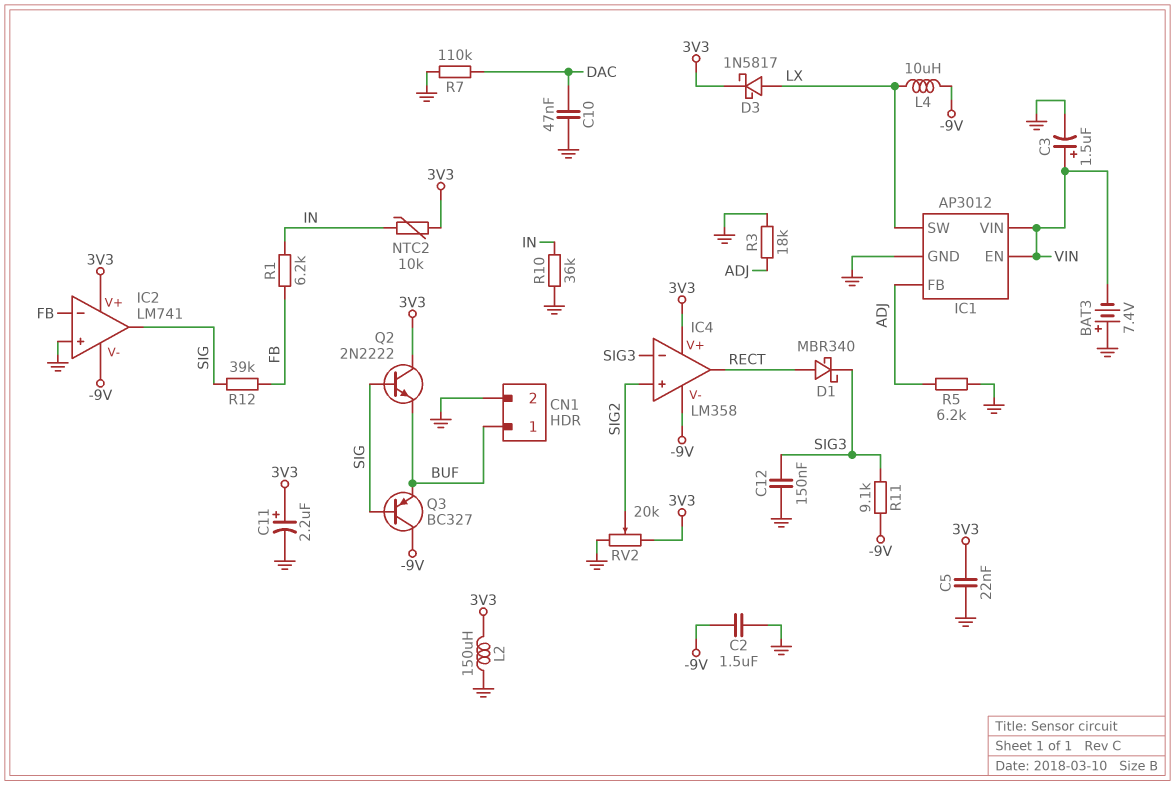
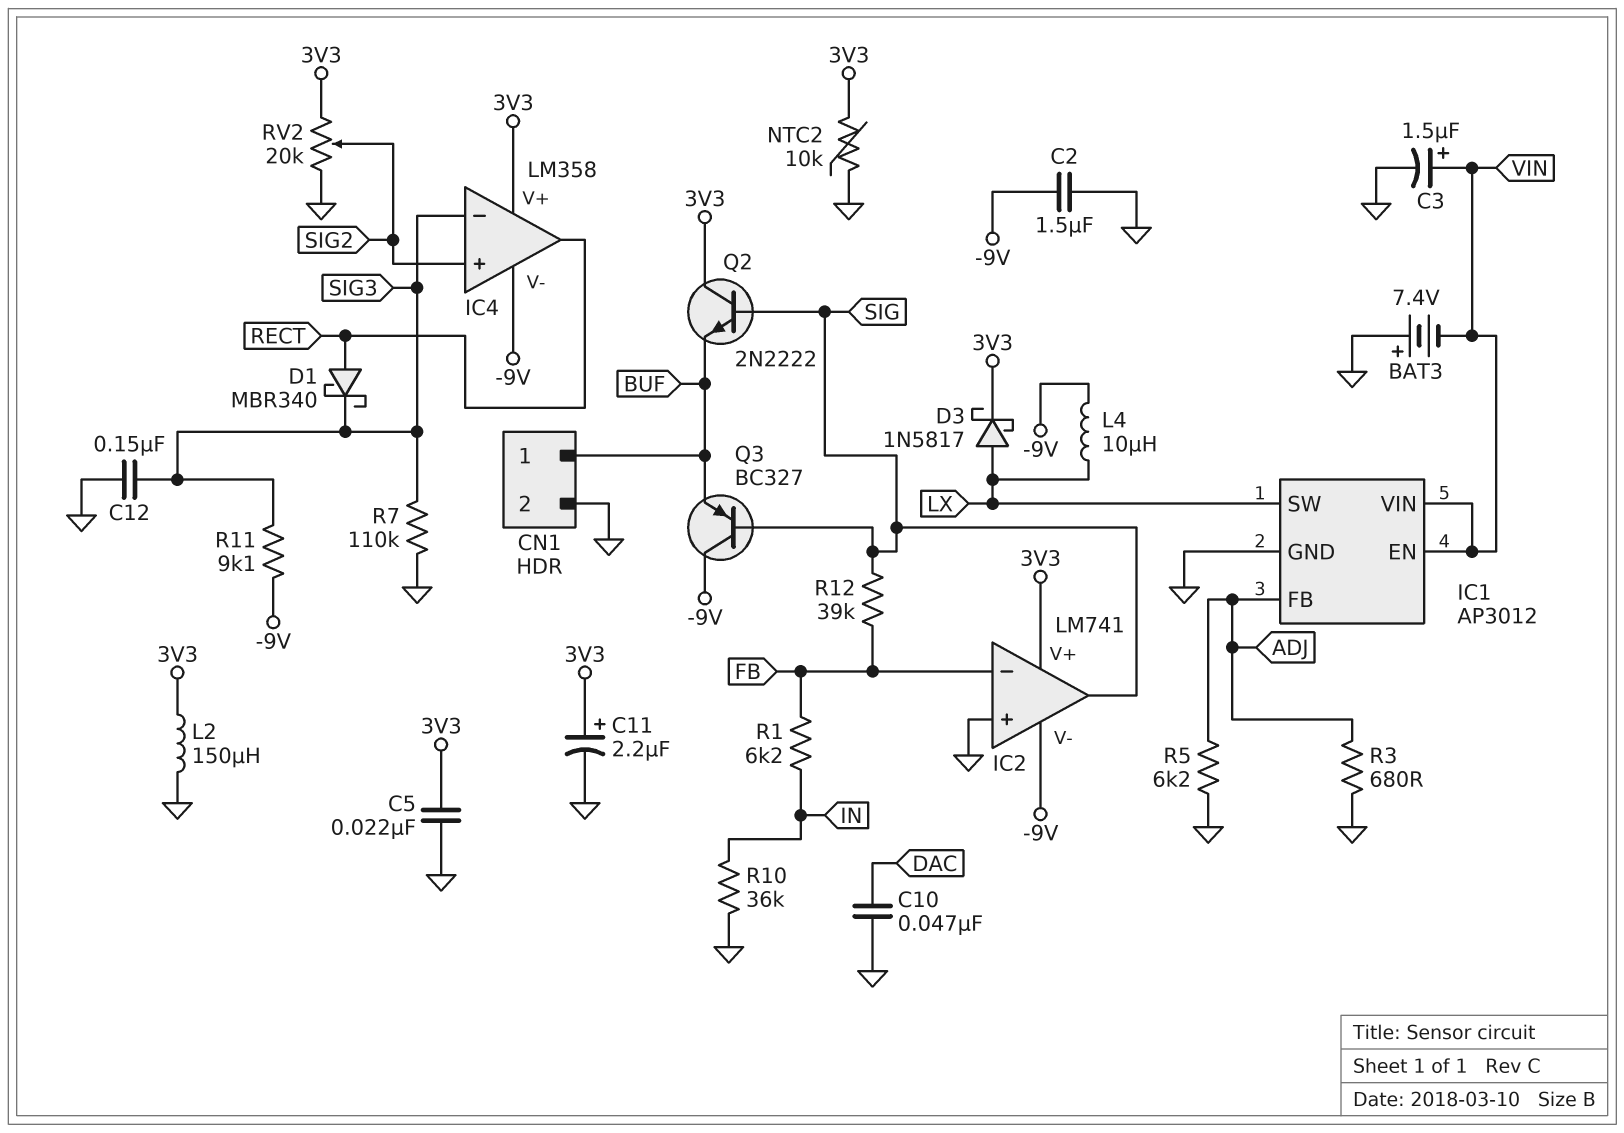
NTC2: 10k (3V3, IN) -> 10k (3V3, GND)
R3: 18k (ADJ, GND) -> 680 (ADJ, GND)
R7: 110k (DAC, GND) -> 110k (GND, SIG3)

